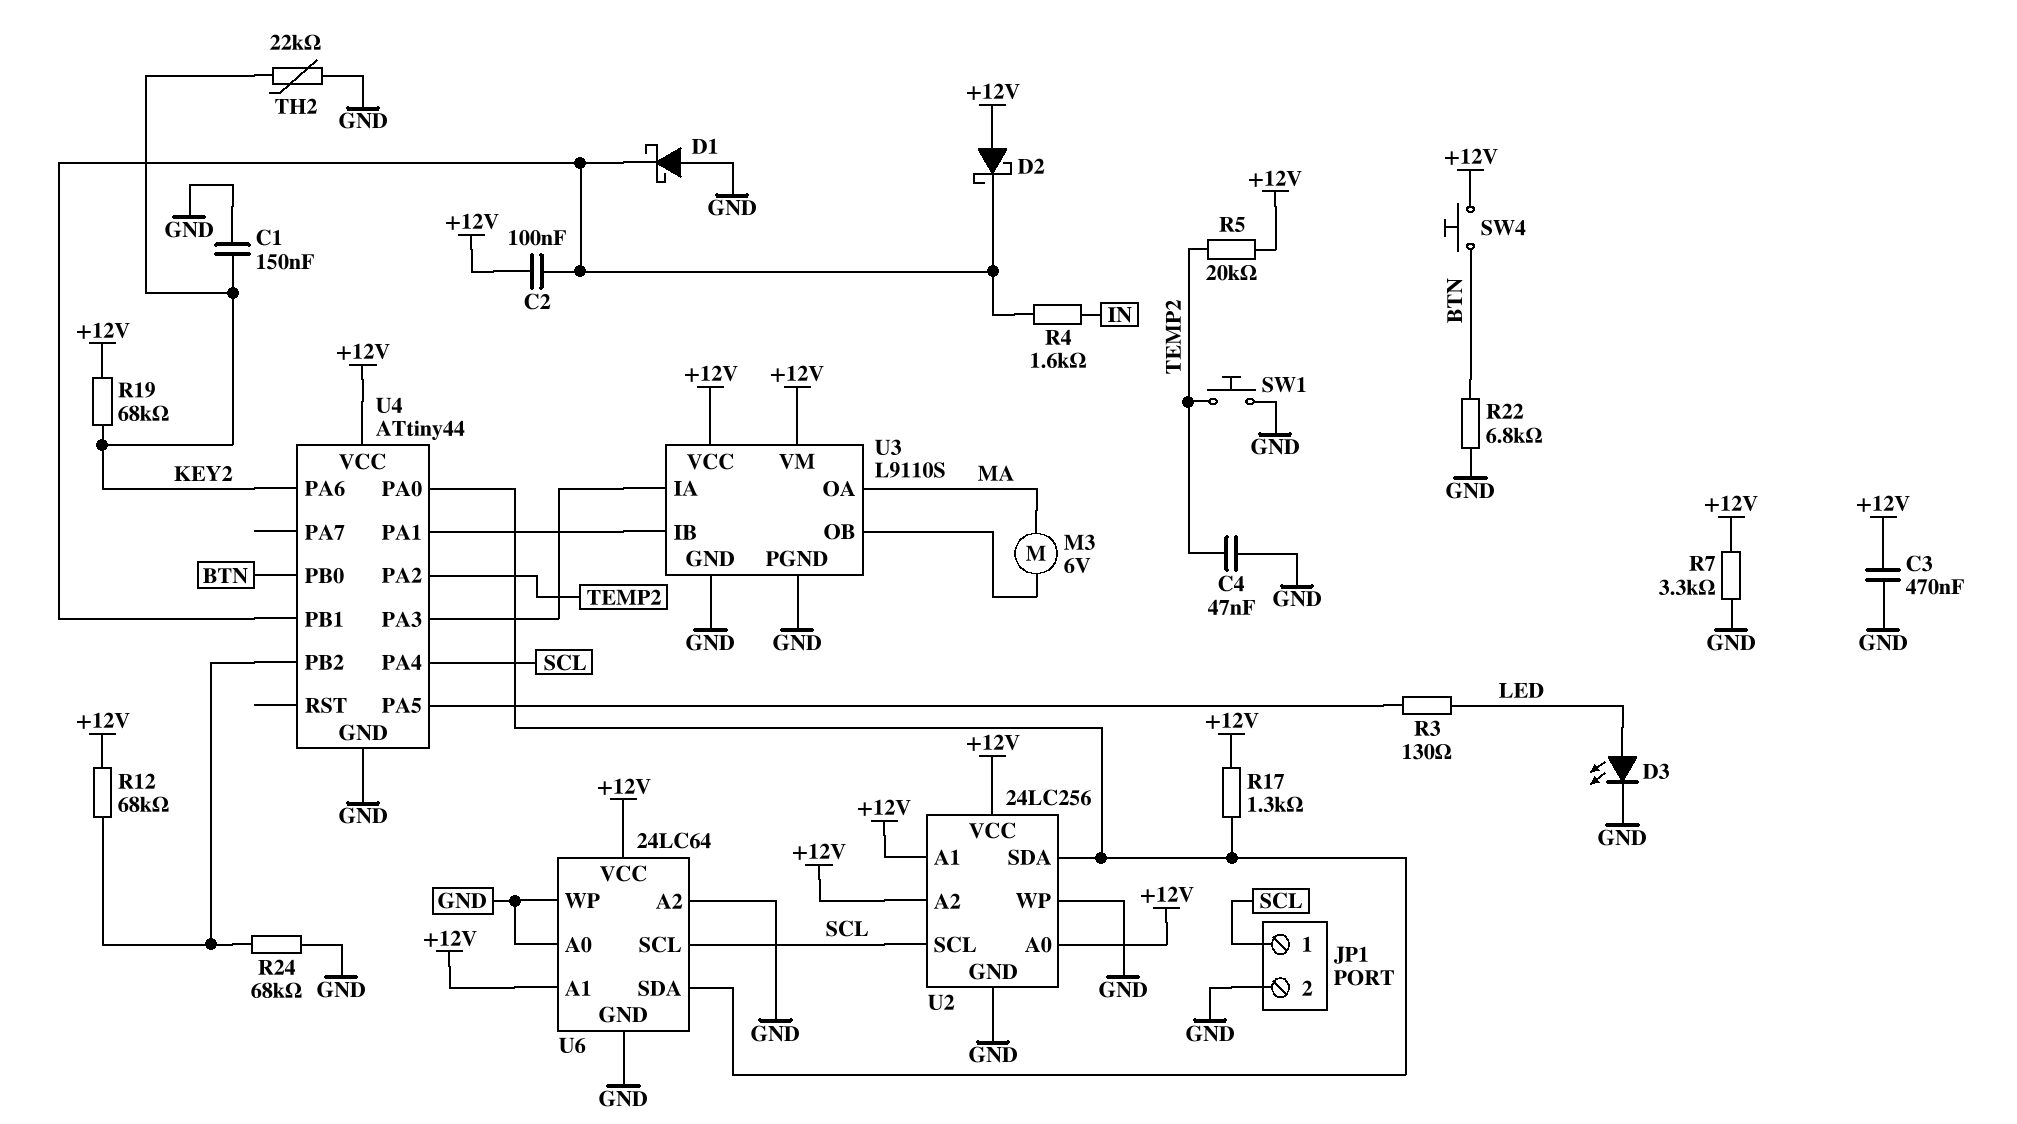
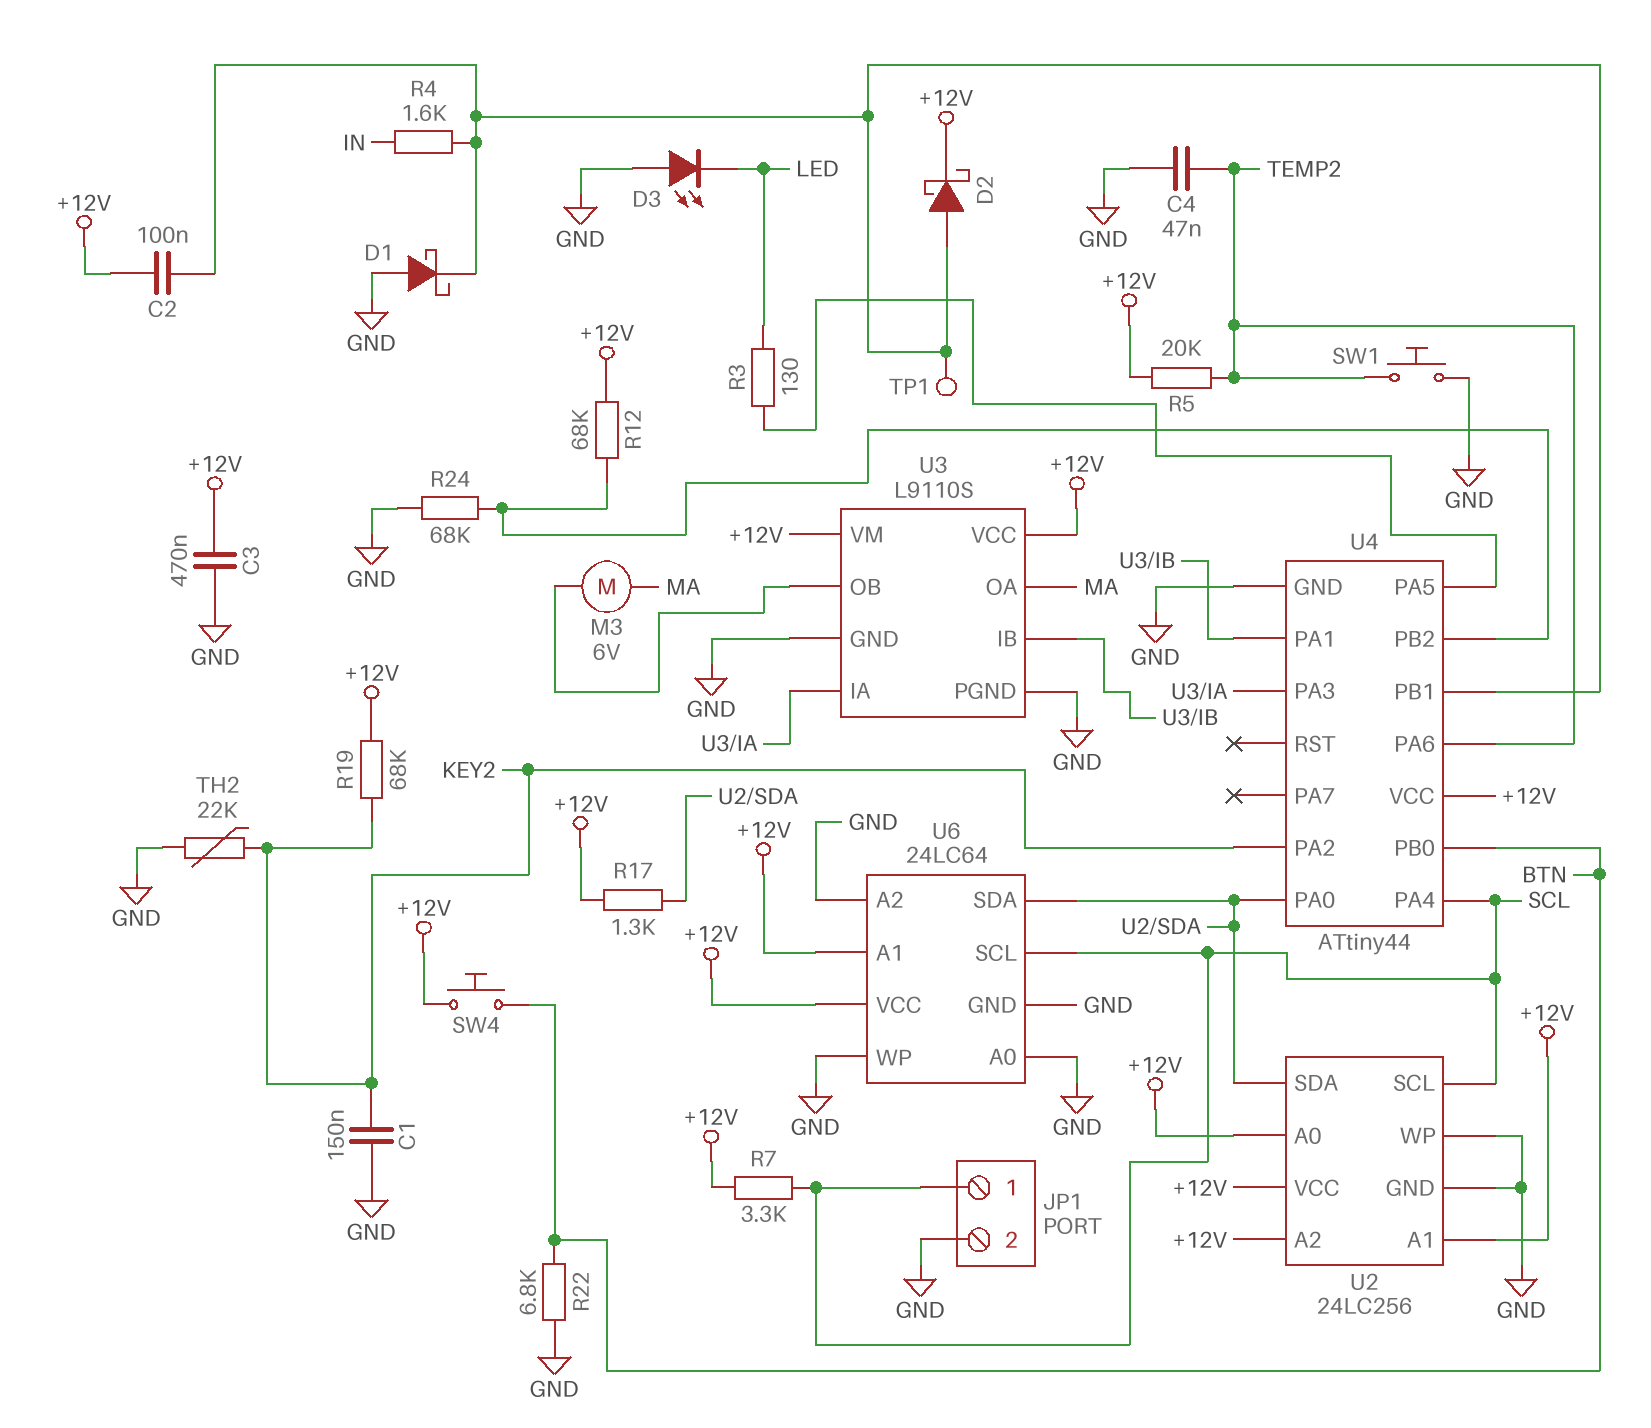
D2: schottky (A +12V, K U4/PB1) -> schottky (A U4/PB1, K +12V)
D3: LED (A LED, K GND) -> LED (A GND, K LED)
R7: 3.3k (+12V, GND) -> 3.3k (+12V, SCL)
TP1: none -> test point (U4/PB1)
U4 pin PA2: TEMP2 -> KEY2
U4 pin PA6: KEY2 -> TEMP2

